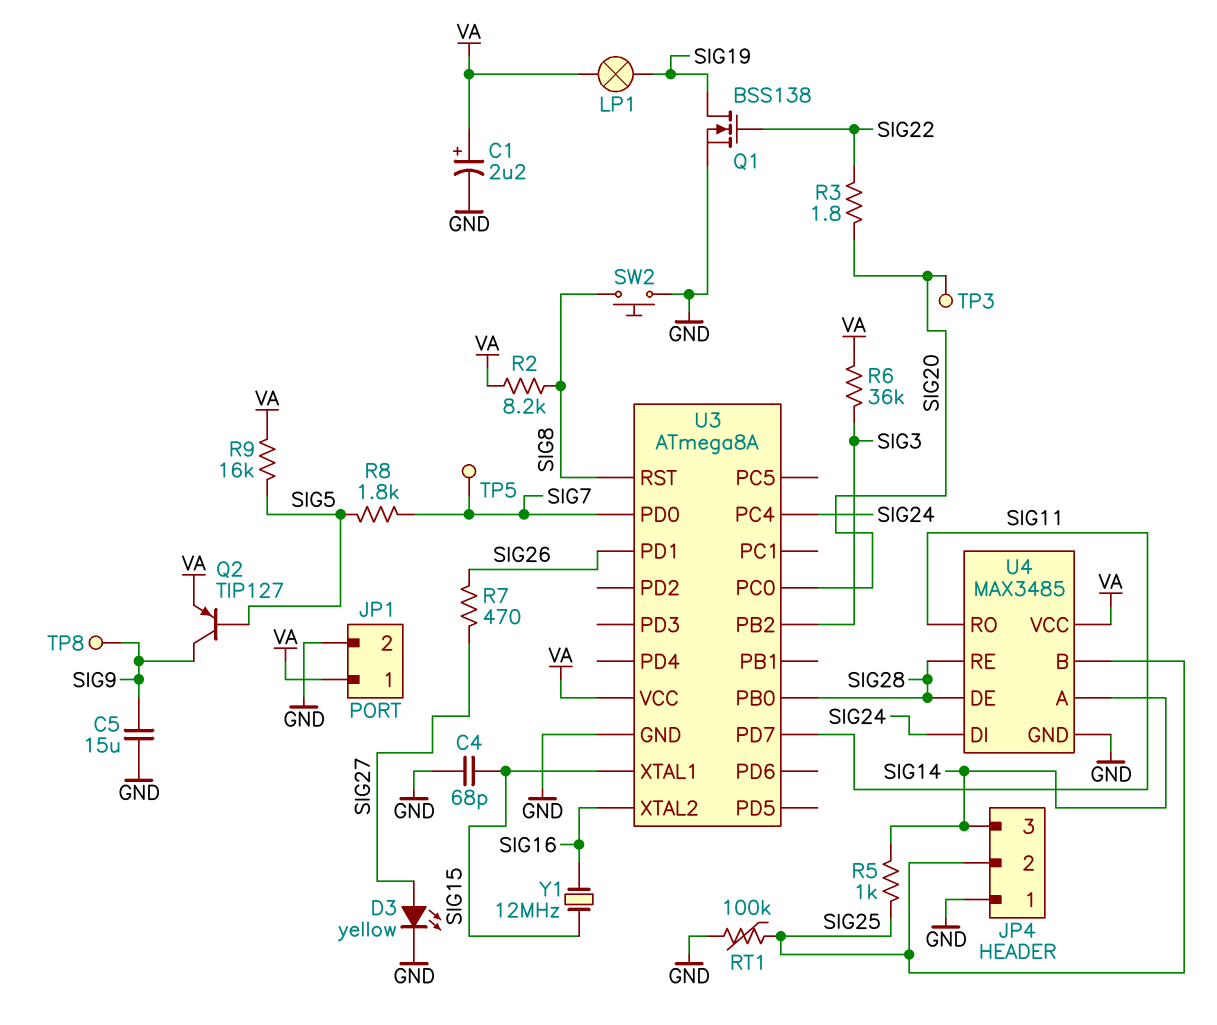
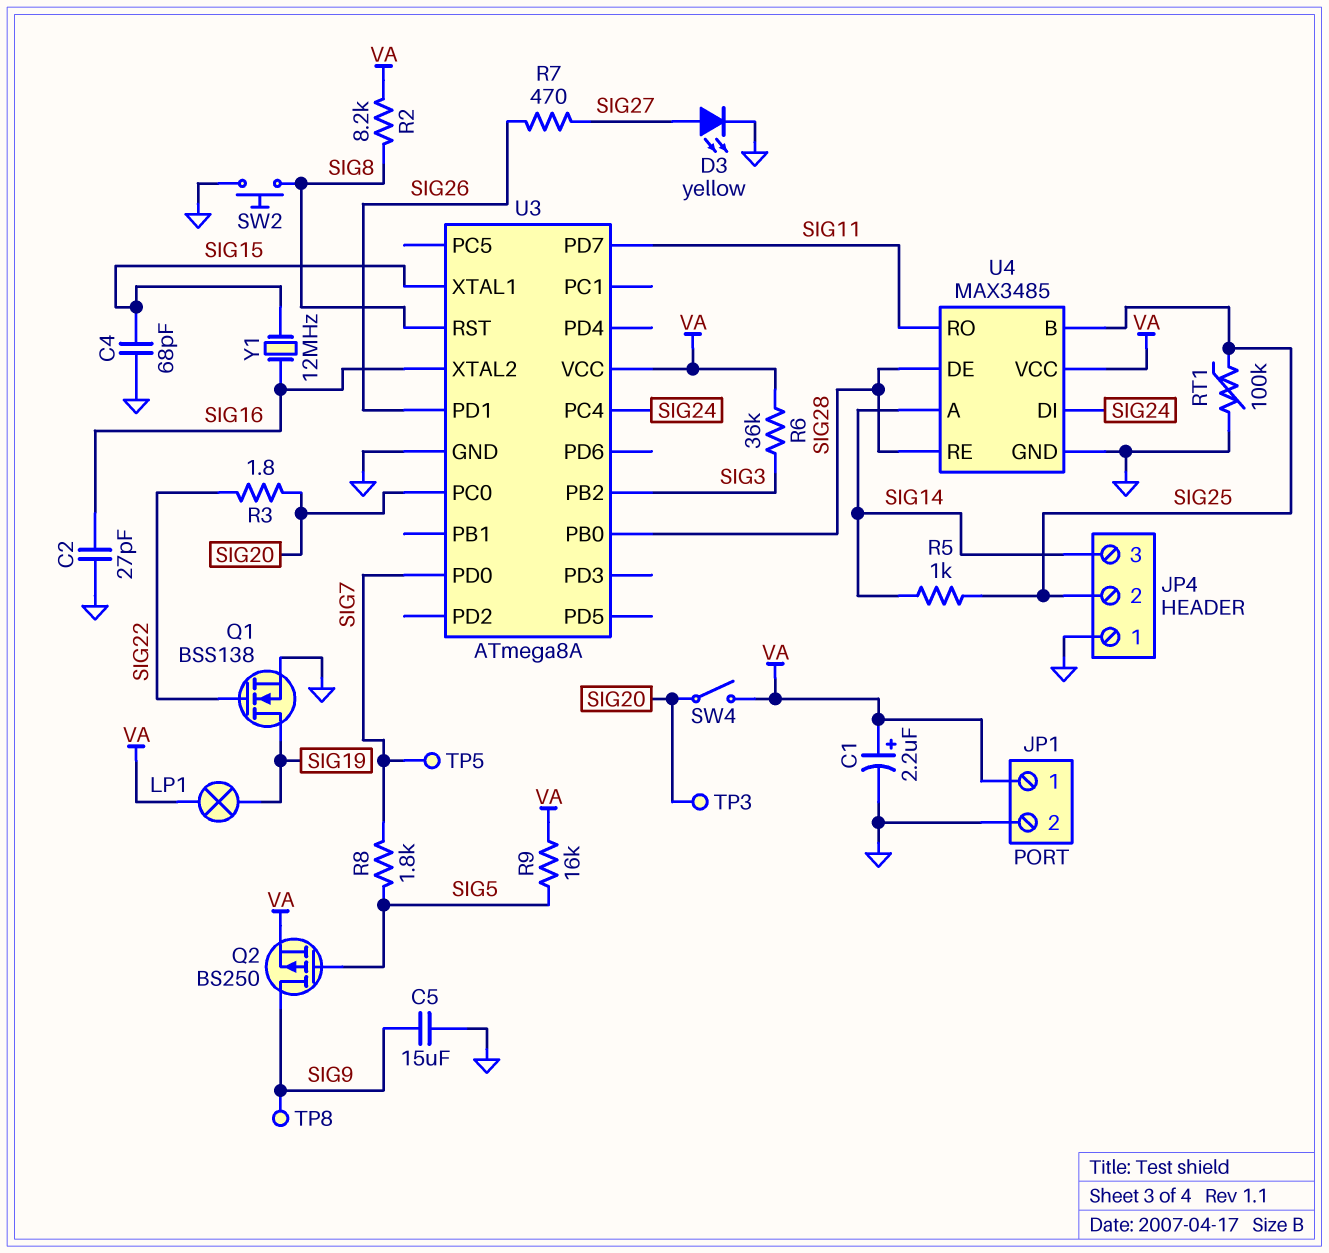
C2: none -> 27pF (GND, SIG16)
Q2: PNP TIP127 (B SIG5, C SIG9, E VA) -> PMOS BS250 (G SIG5, D SIG9, S VA)
SW4: none -> switch (SIG20, VA)

